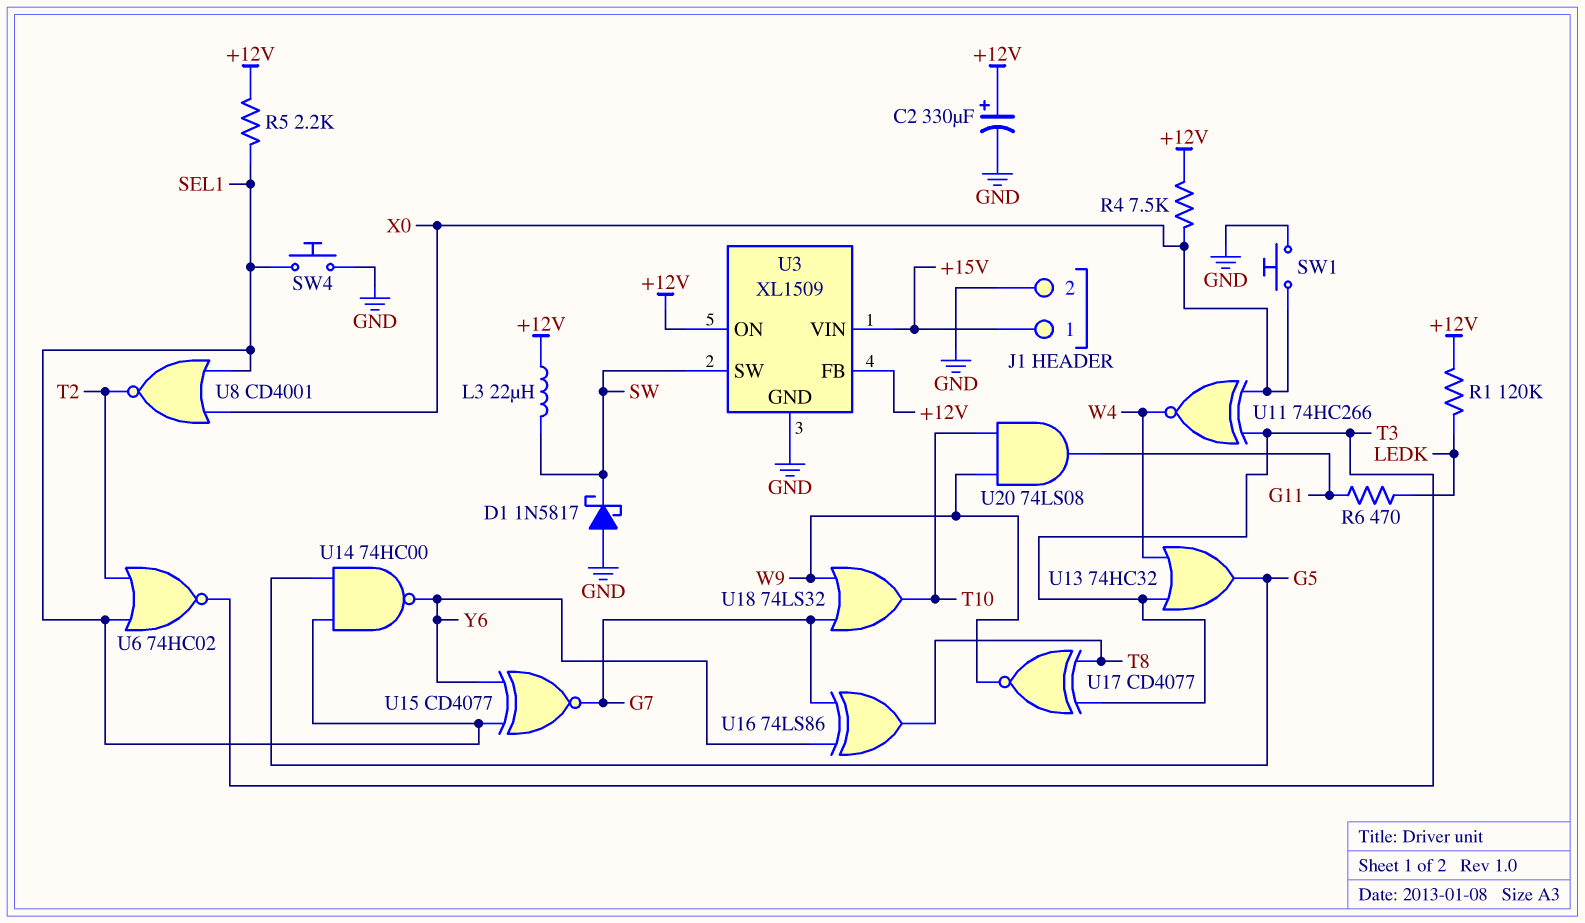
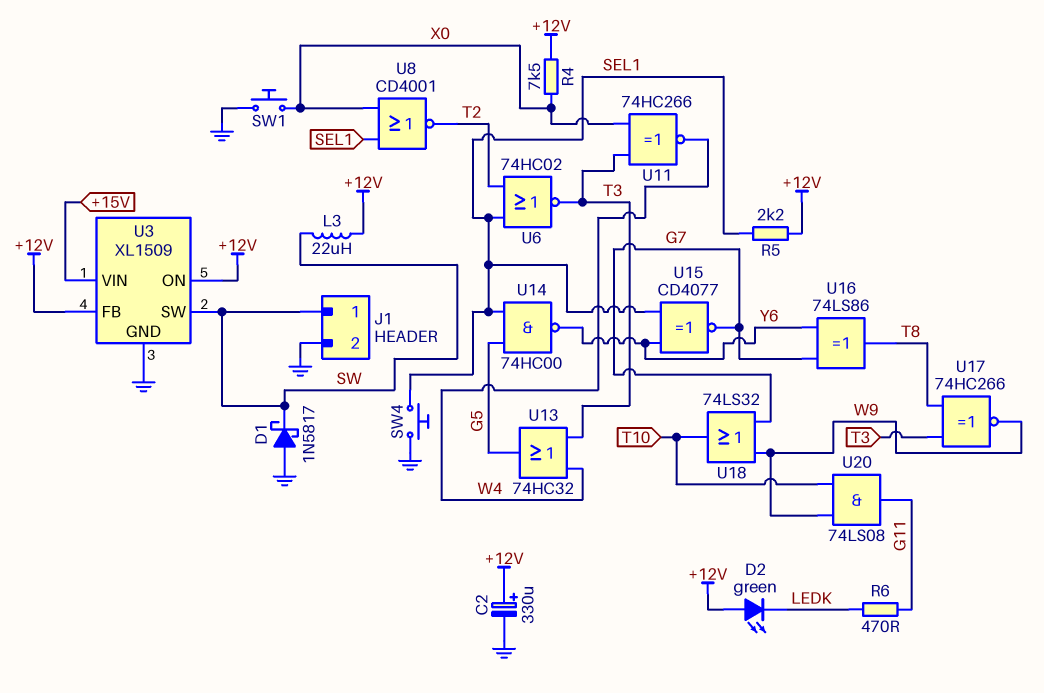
D2: none -> LED green (A +12V, K LEDK)
J1 pin 1: +15V -> SW
R1: 120k (+12V, LEDK) -> none
U17: XNOR CD4077 (in T3, in T8, out W9) -> XNOR 74HC266 (in T3, in T8, out W9)

